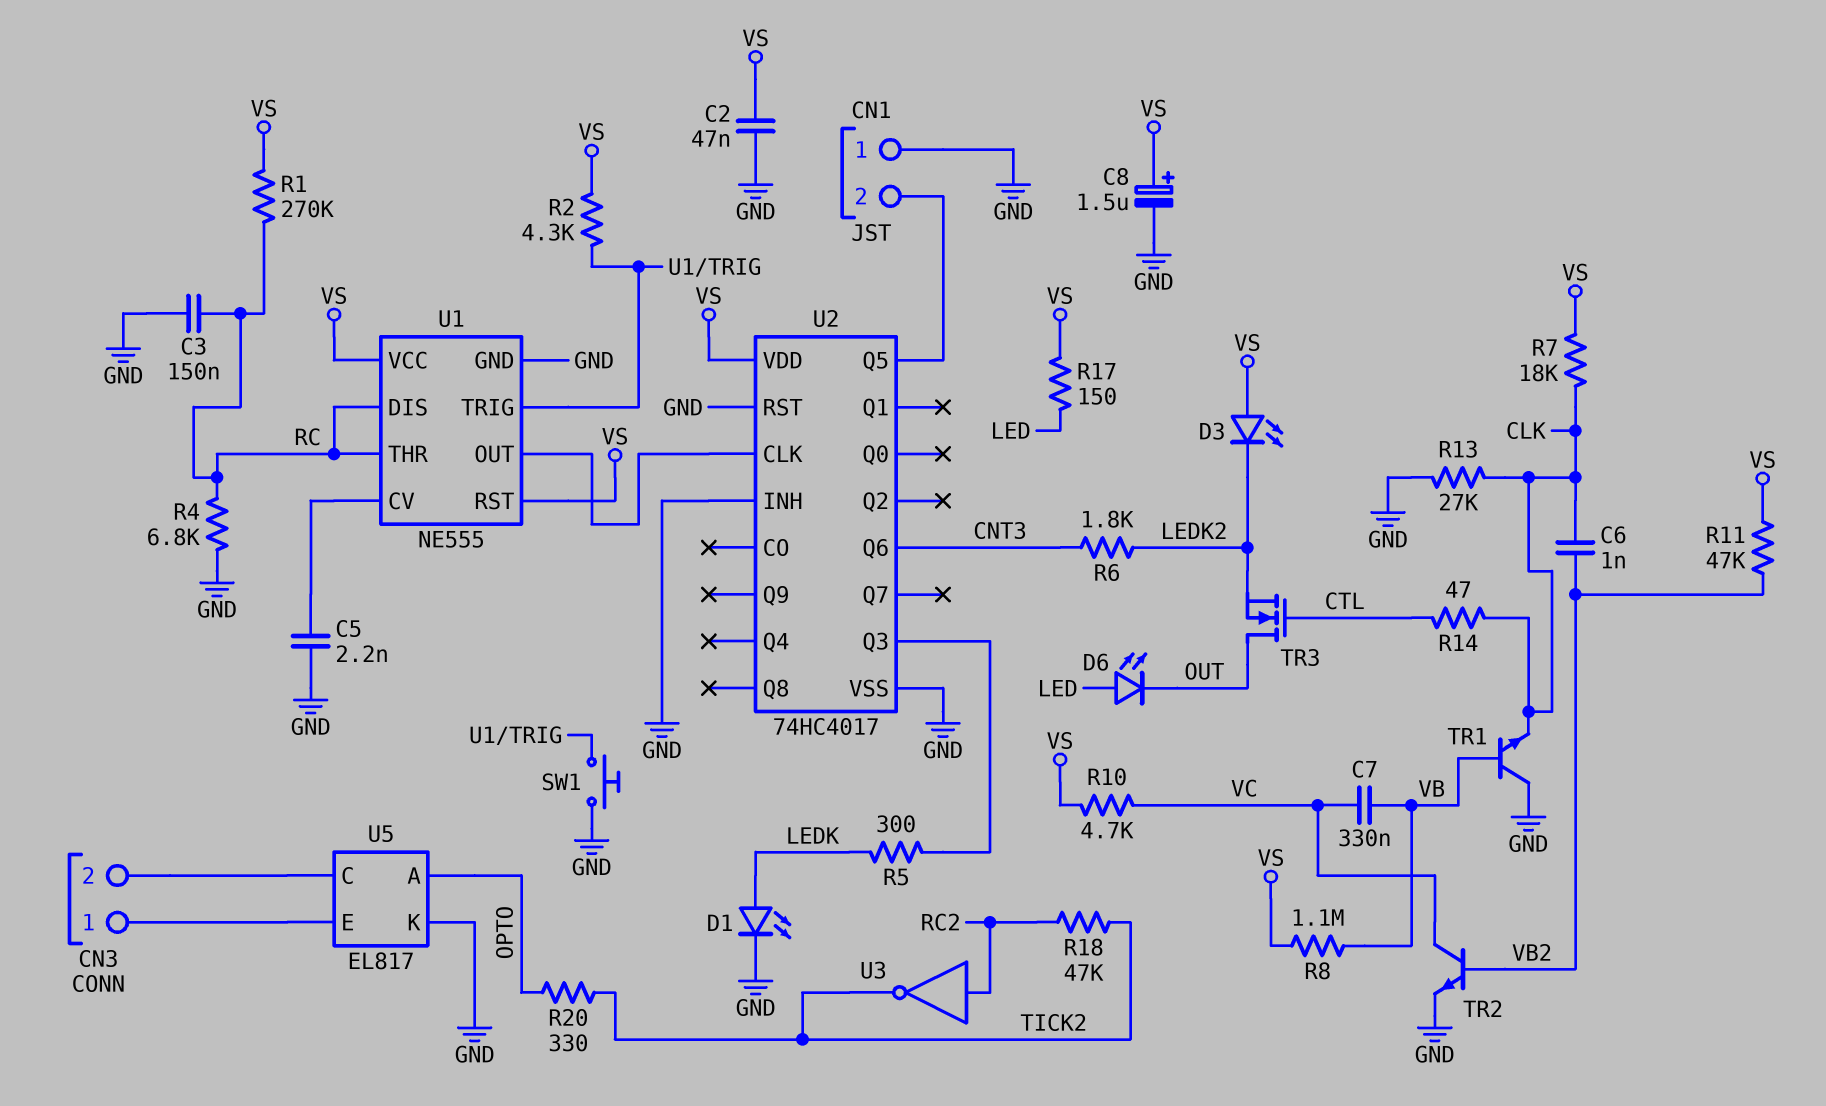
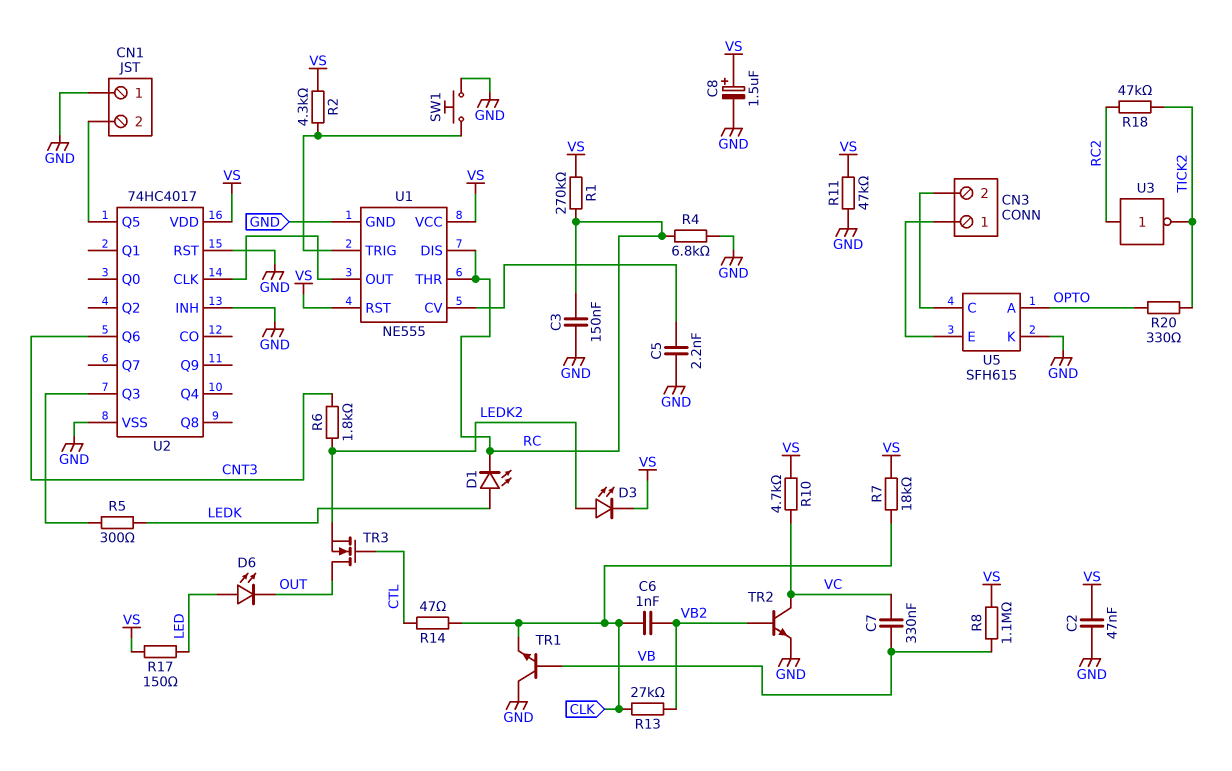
D1: LED (A LEDK, K GND) -> LED (A LEDK, K RC)
D3: LED (A VS, K LEDK2) -> LED (A LEDK2, K VS)
R11: 47k (VB2, VS) -> 47k (GND, VS)
R13: 27k (CLK, GND) -> 27k (CLK, VB2)
U5: EL817 -> SFH615

